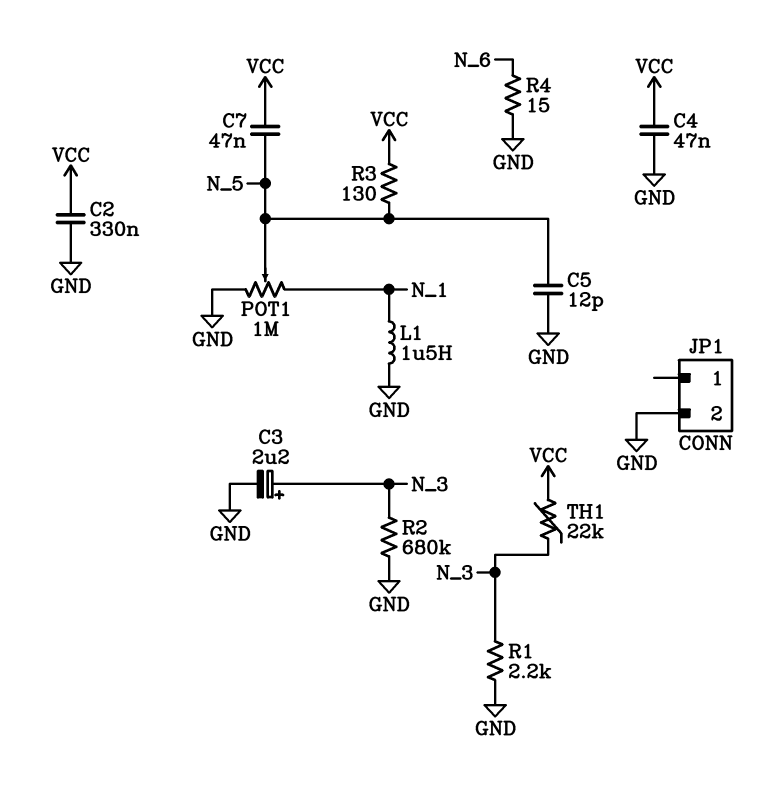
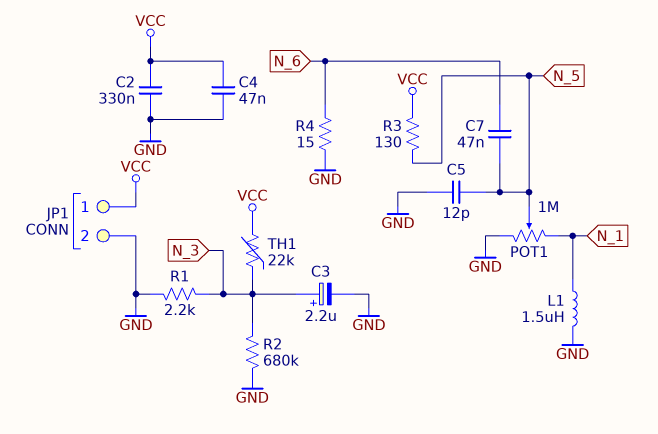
C7: 47nF (N_5, VCC) -> 47nF (N_5, N_6)
JP1 pin 1: none -> VCC

